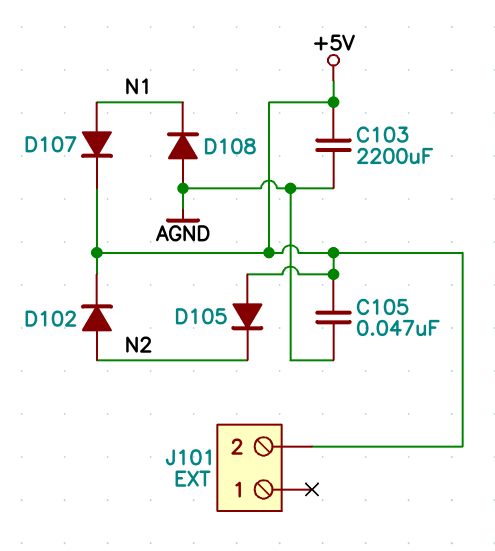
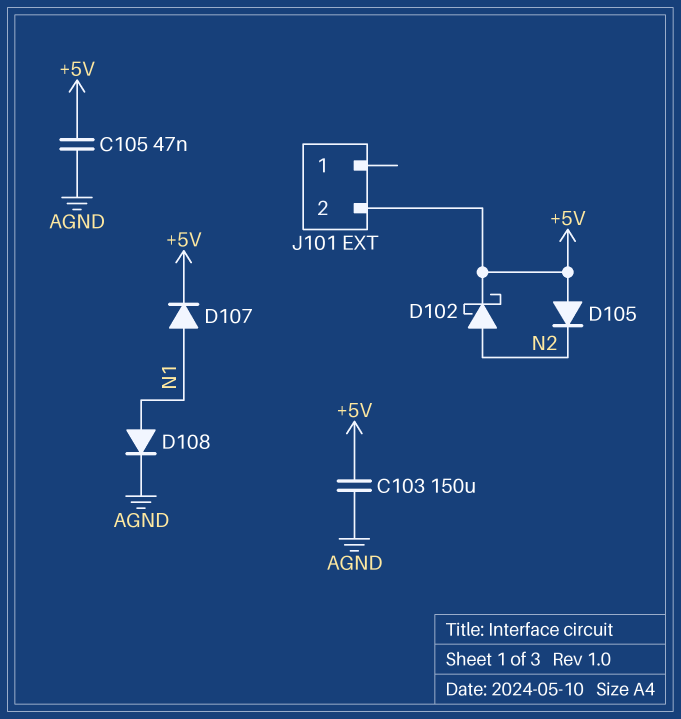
C103: 2200uF (+5V, AGND) -> 150uF (+5V, AGND)
D102: diode (A N2, K +5V) -> schottky (A N2, K +5V)
D108: diode (A AGND, K N1) -> diode (A N1, K AGND)

